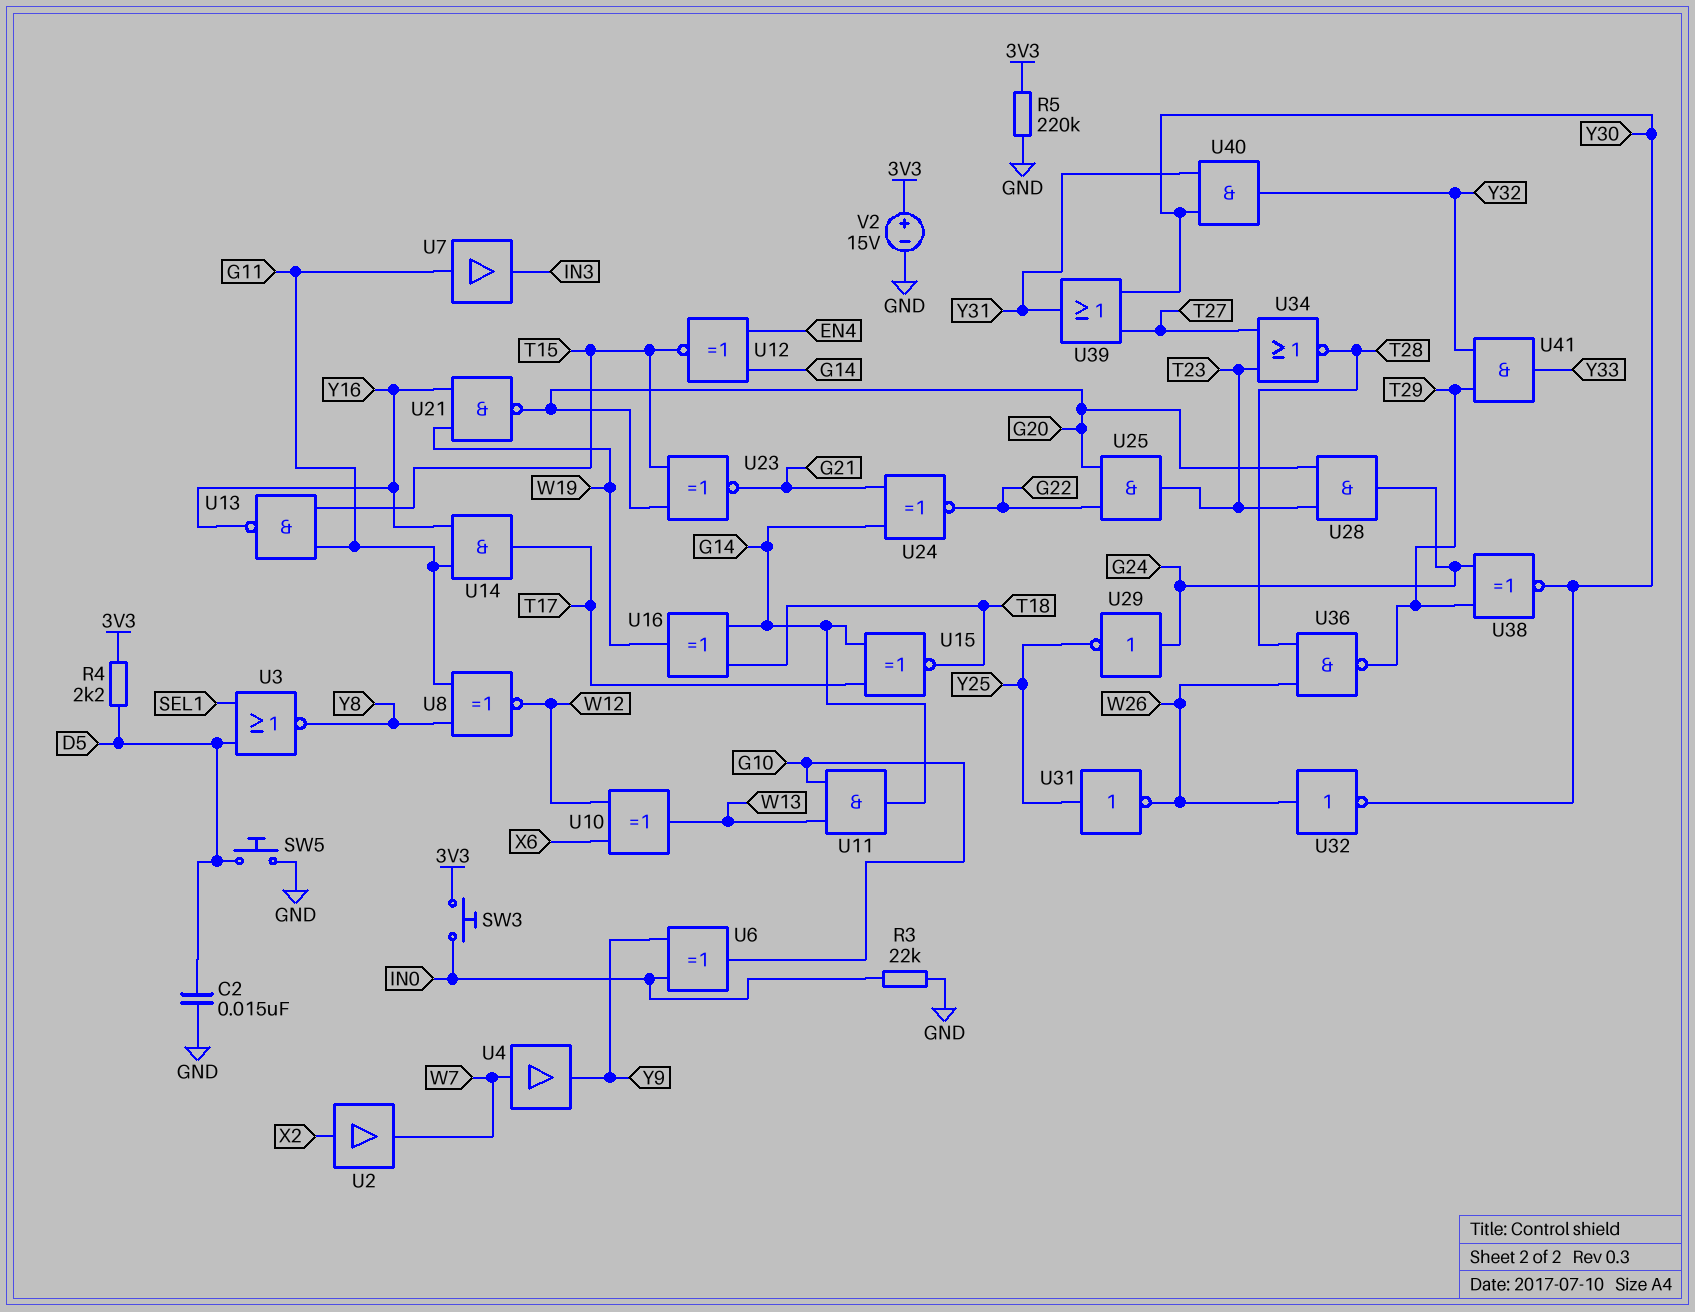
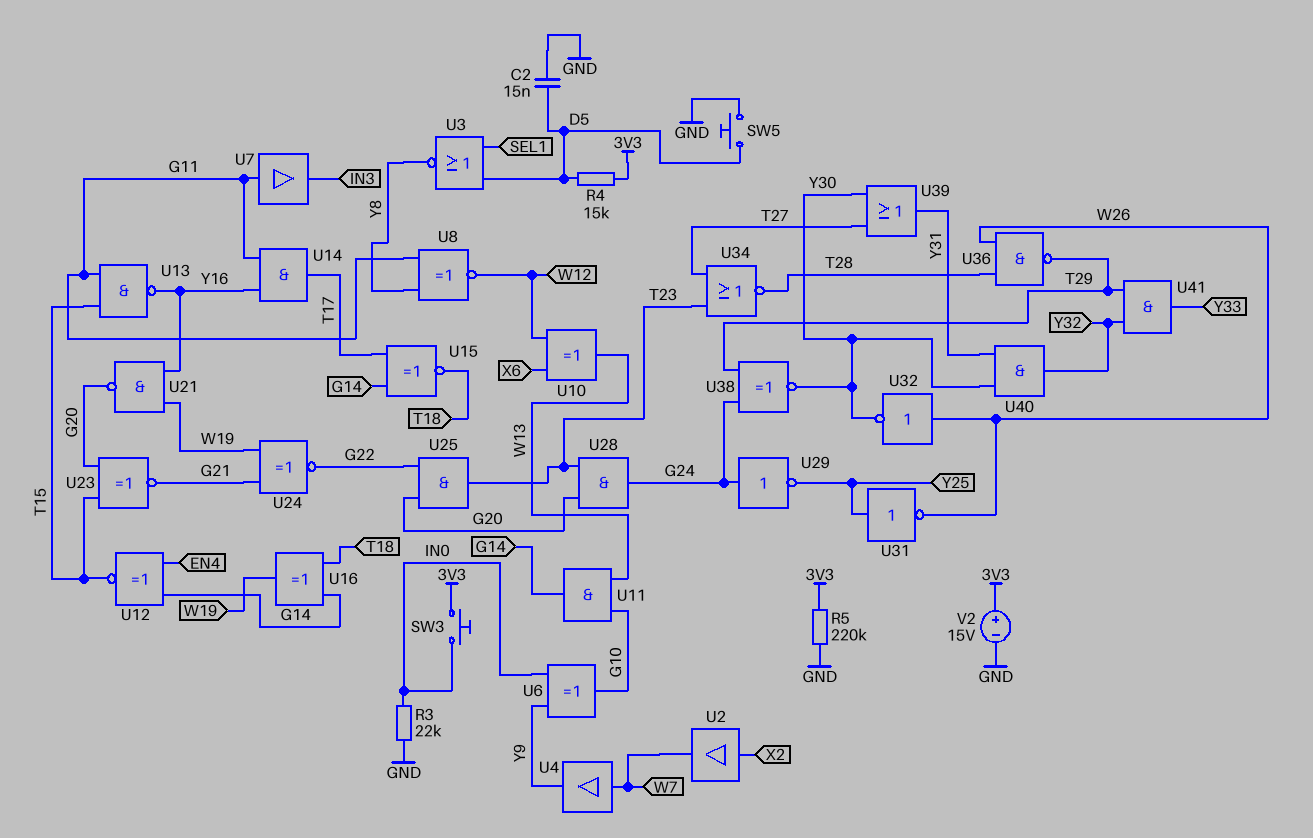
R4: 2.2k (3V3, D5) -> 15k (3V3, D5)
U24: XNOR (in G14, in G21, out G22) -> XNOR (in G21, in W19, out G22)

